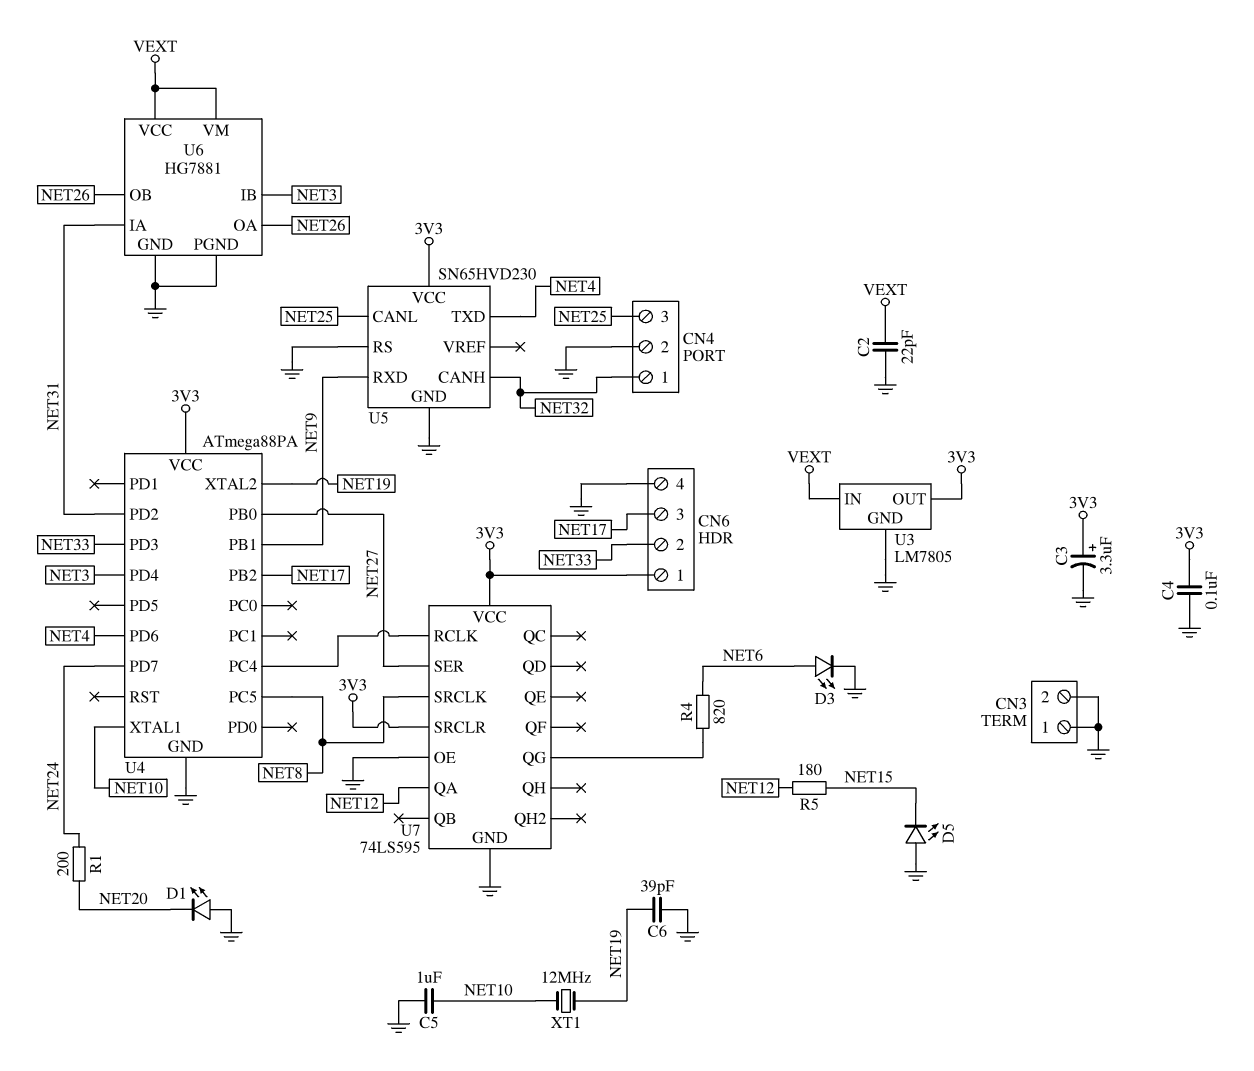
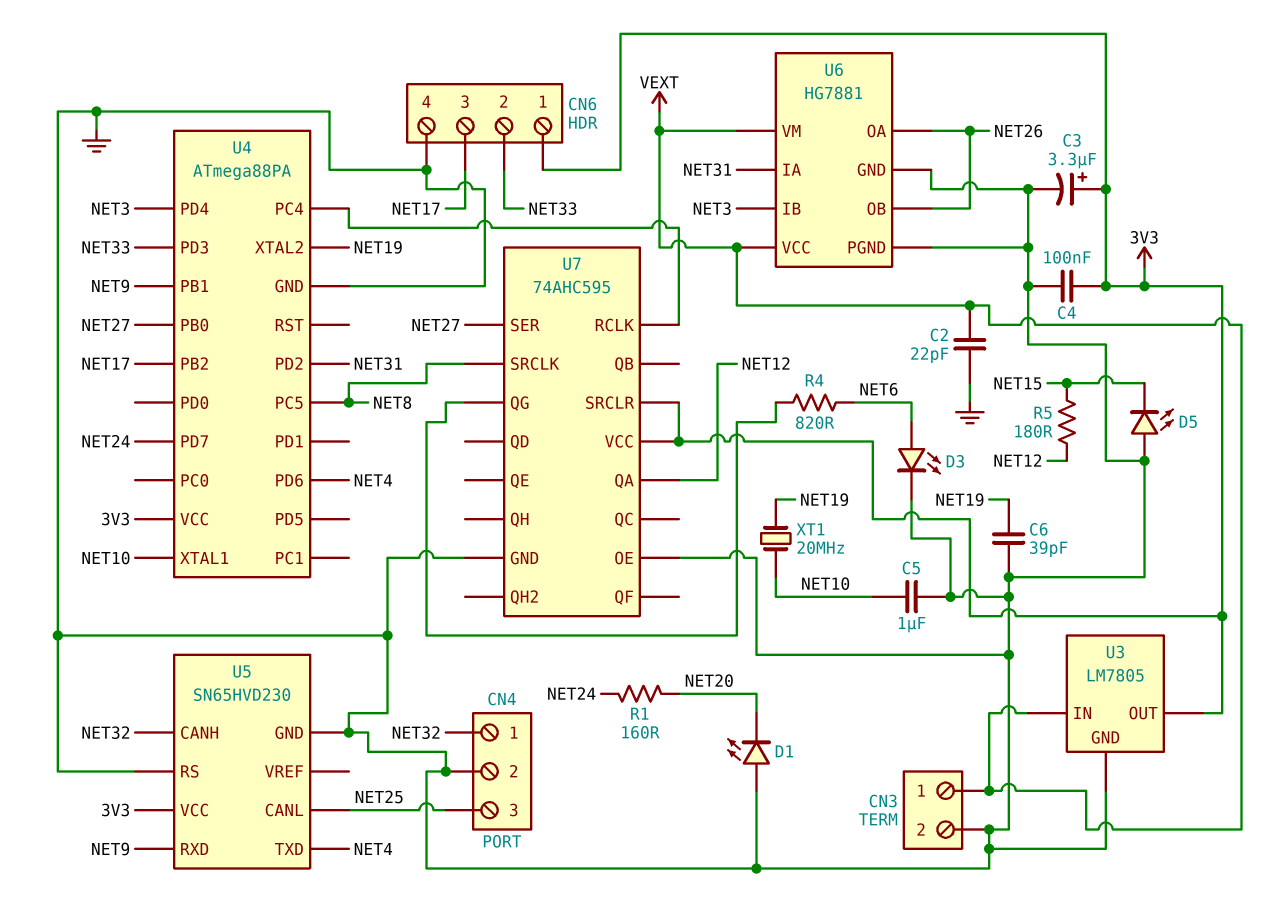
CN3 pin 1: GND -> VEXT
R1: 200 (NET20, NET24) -> 160 (NET20, NET24)
U7: 74LS595 -> 74AHC595
XT1: 12MHz (NET10, NET19) -> 20MHz (NET10, NET19)

